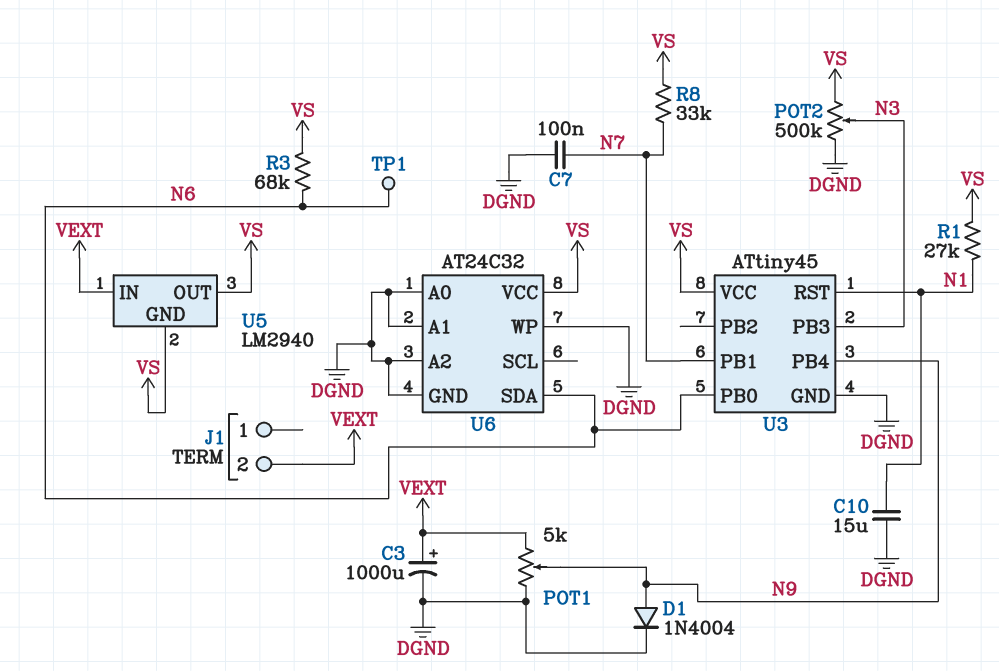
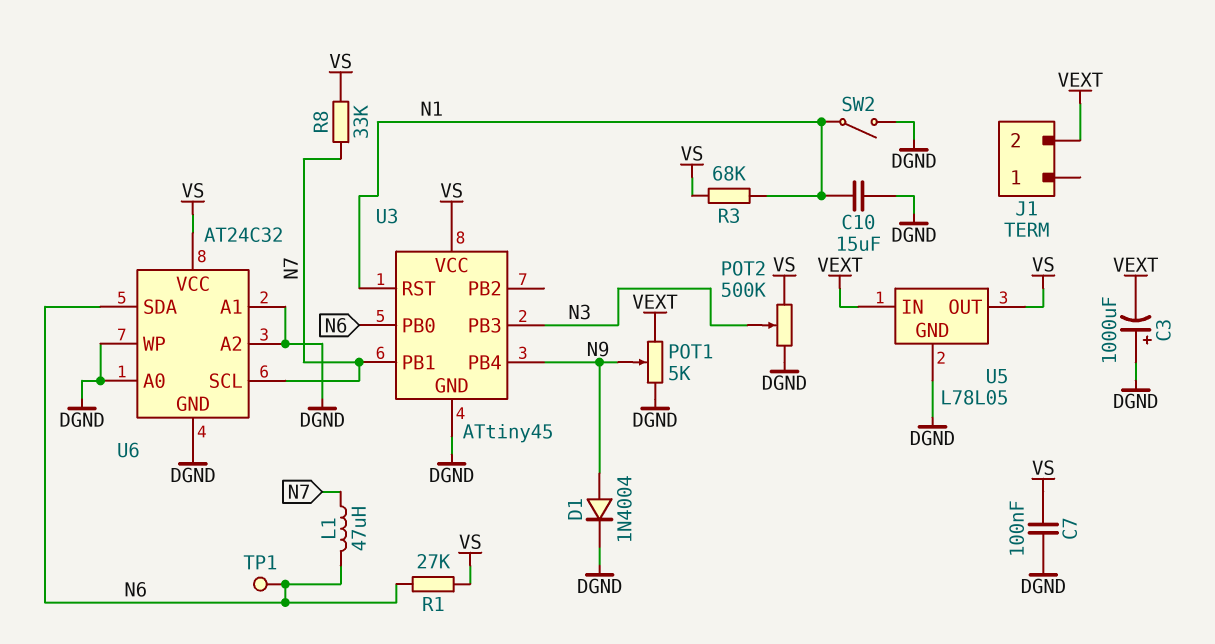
C3: 1000uF (plus VEXT, minus DGND) -> 1000uF (plus DGND, minus VEXT)
C7: 100nF (DGND, N7) -> 100nF (DGND, VS)
L1: none -> 47uH (N6, N7)
R1: 27k (N1, VS) -> 27k (N6, VS)
R3: 68k (N6, VS) -> 68k (N1, VS)
SW2: none -> switch (DGND, N1)
U5: LM2940 -> L78L05
U5 pin GND: VS -> DGND
U6 pin SCL: none -> N7

